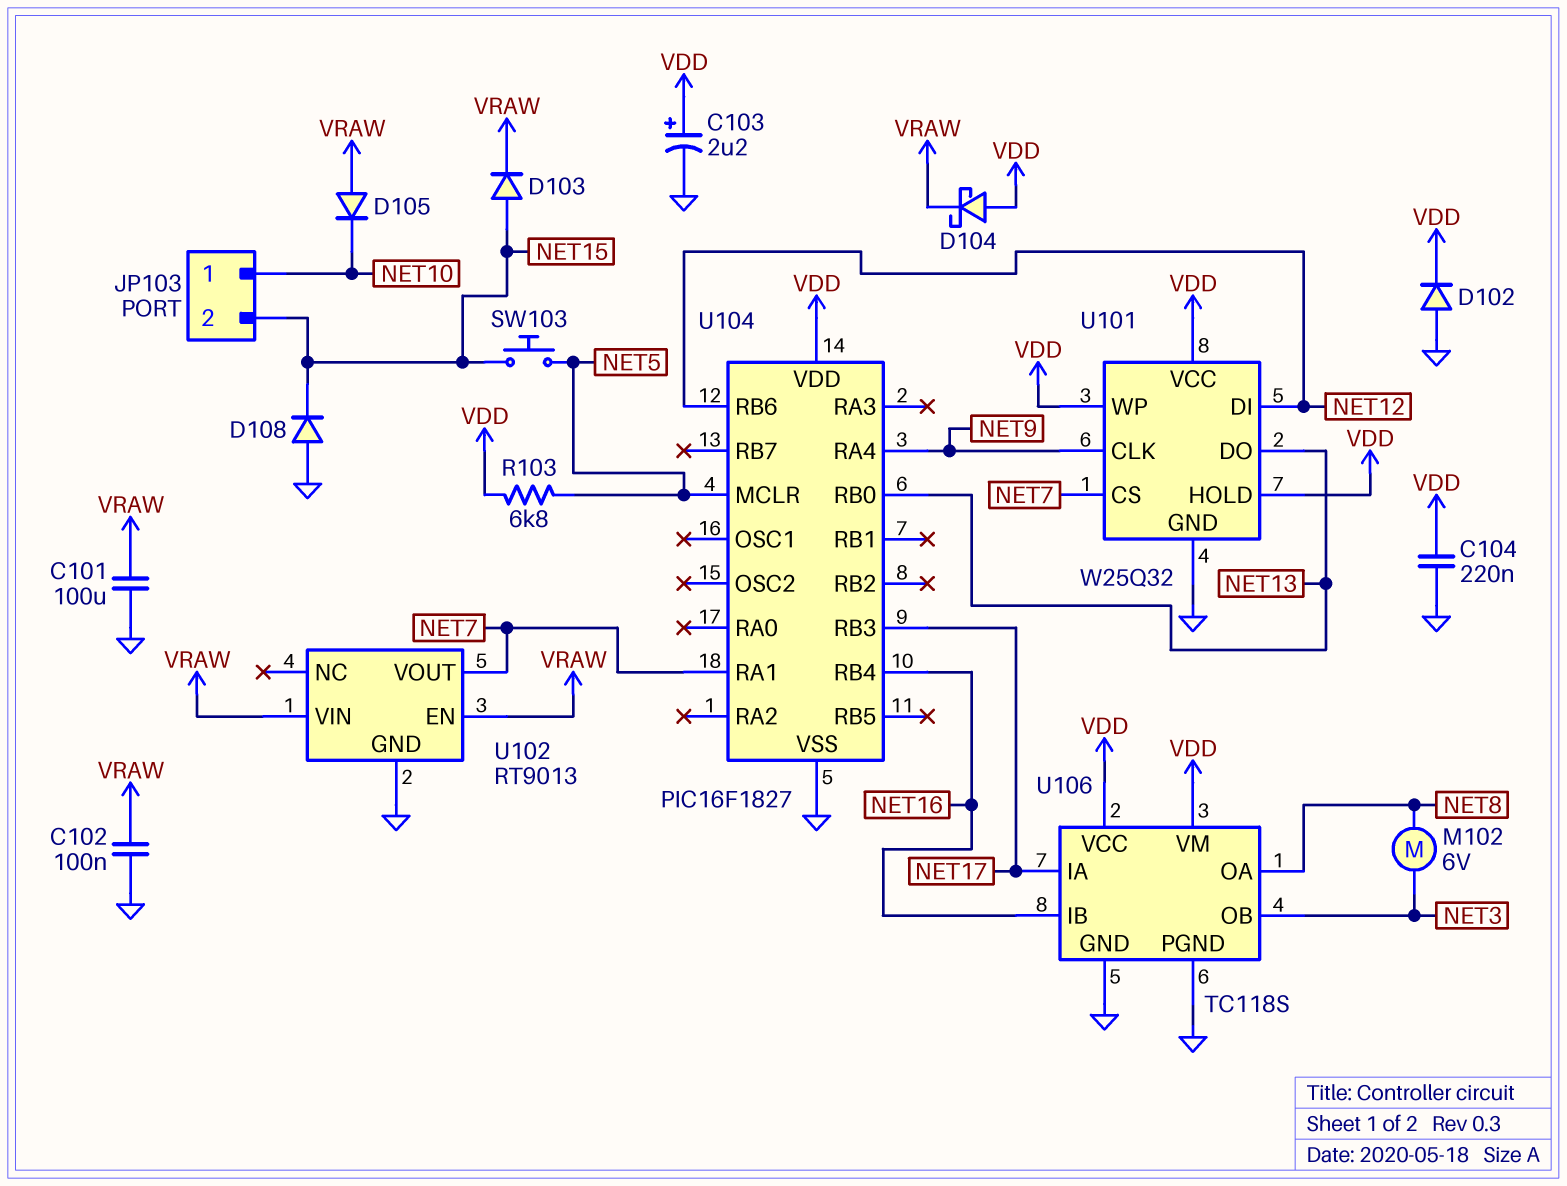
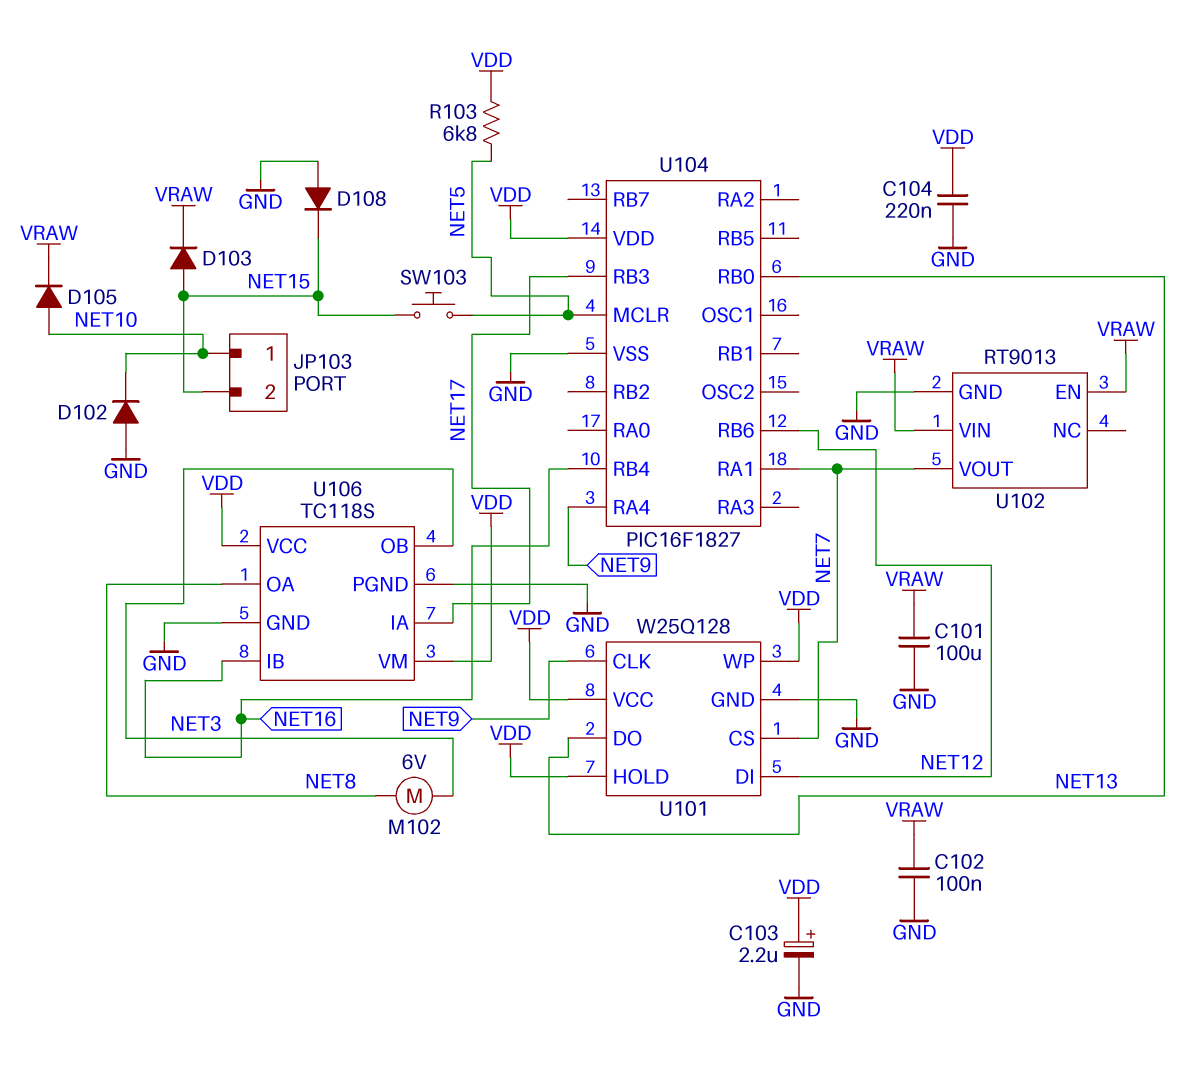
D102: diode (A GND, K VDD) -> diode (A GND, K NET10)
D104: schottky (A VDD, K VRAW) -> none
D105: diode (A VRAW, K NET10) -> diode (A NET10, K VRAW)
U101: W25Q32 -> W25Q128

